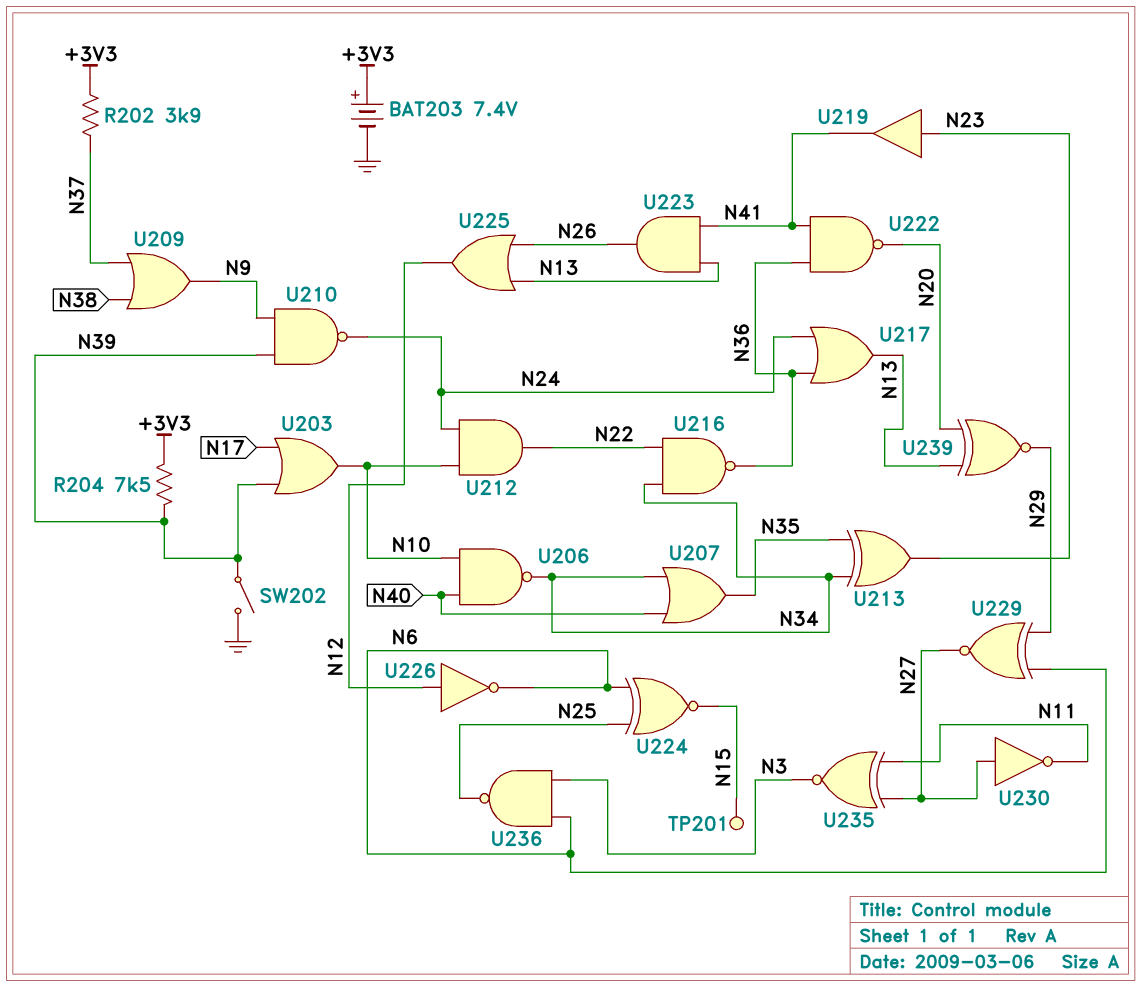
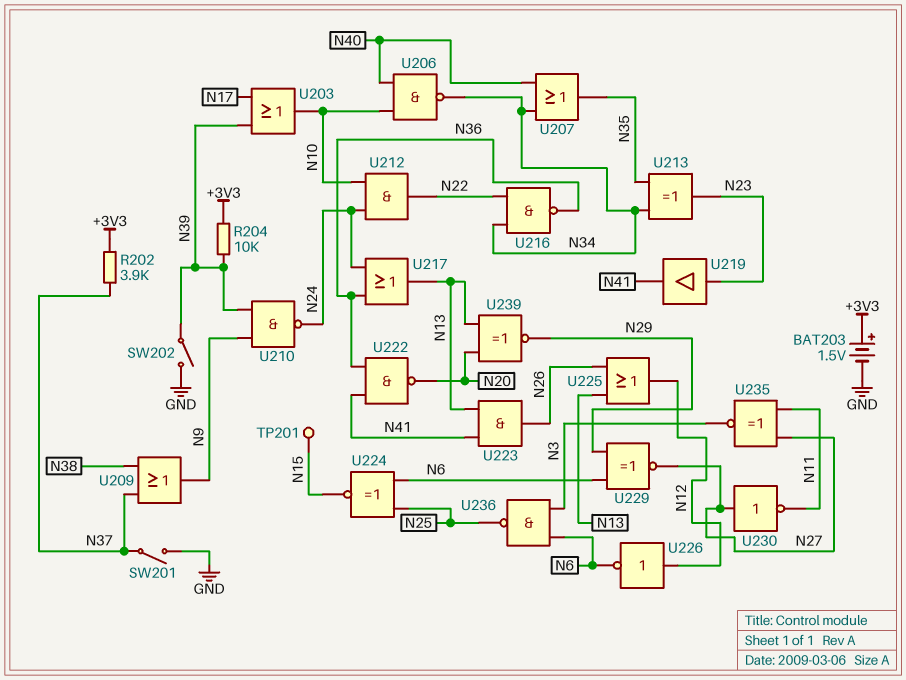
BAT203: 7.4V (plus +3V3, minus GND) -> 1.5V (plus +3V3, minus GND)
R204: 7.5k (+3V3, N39) -> 10k (+3V3, N39)
SW201: none -> switch (GND, N37)

